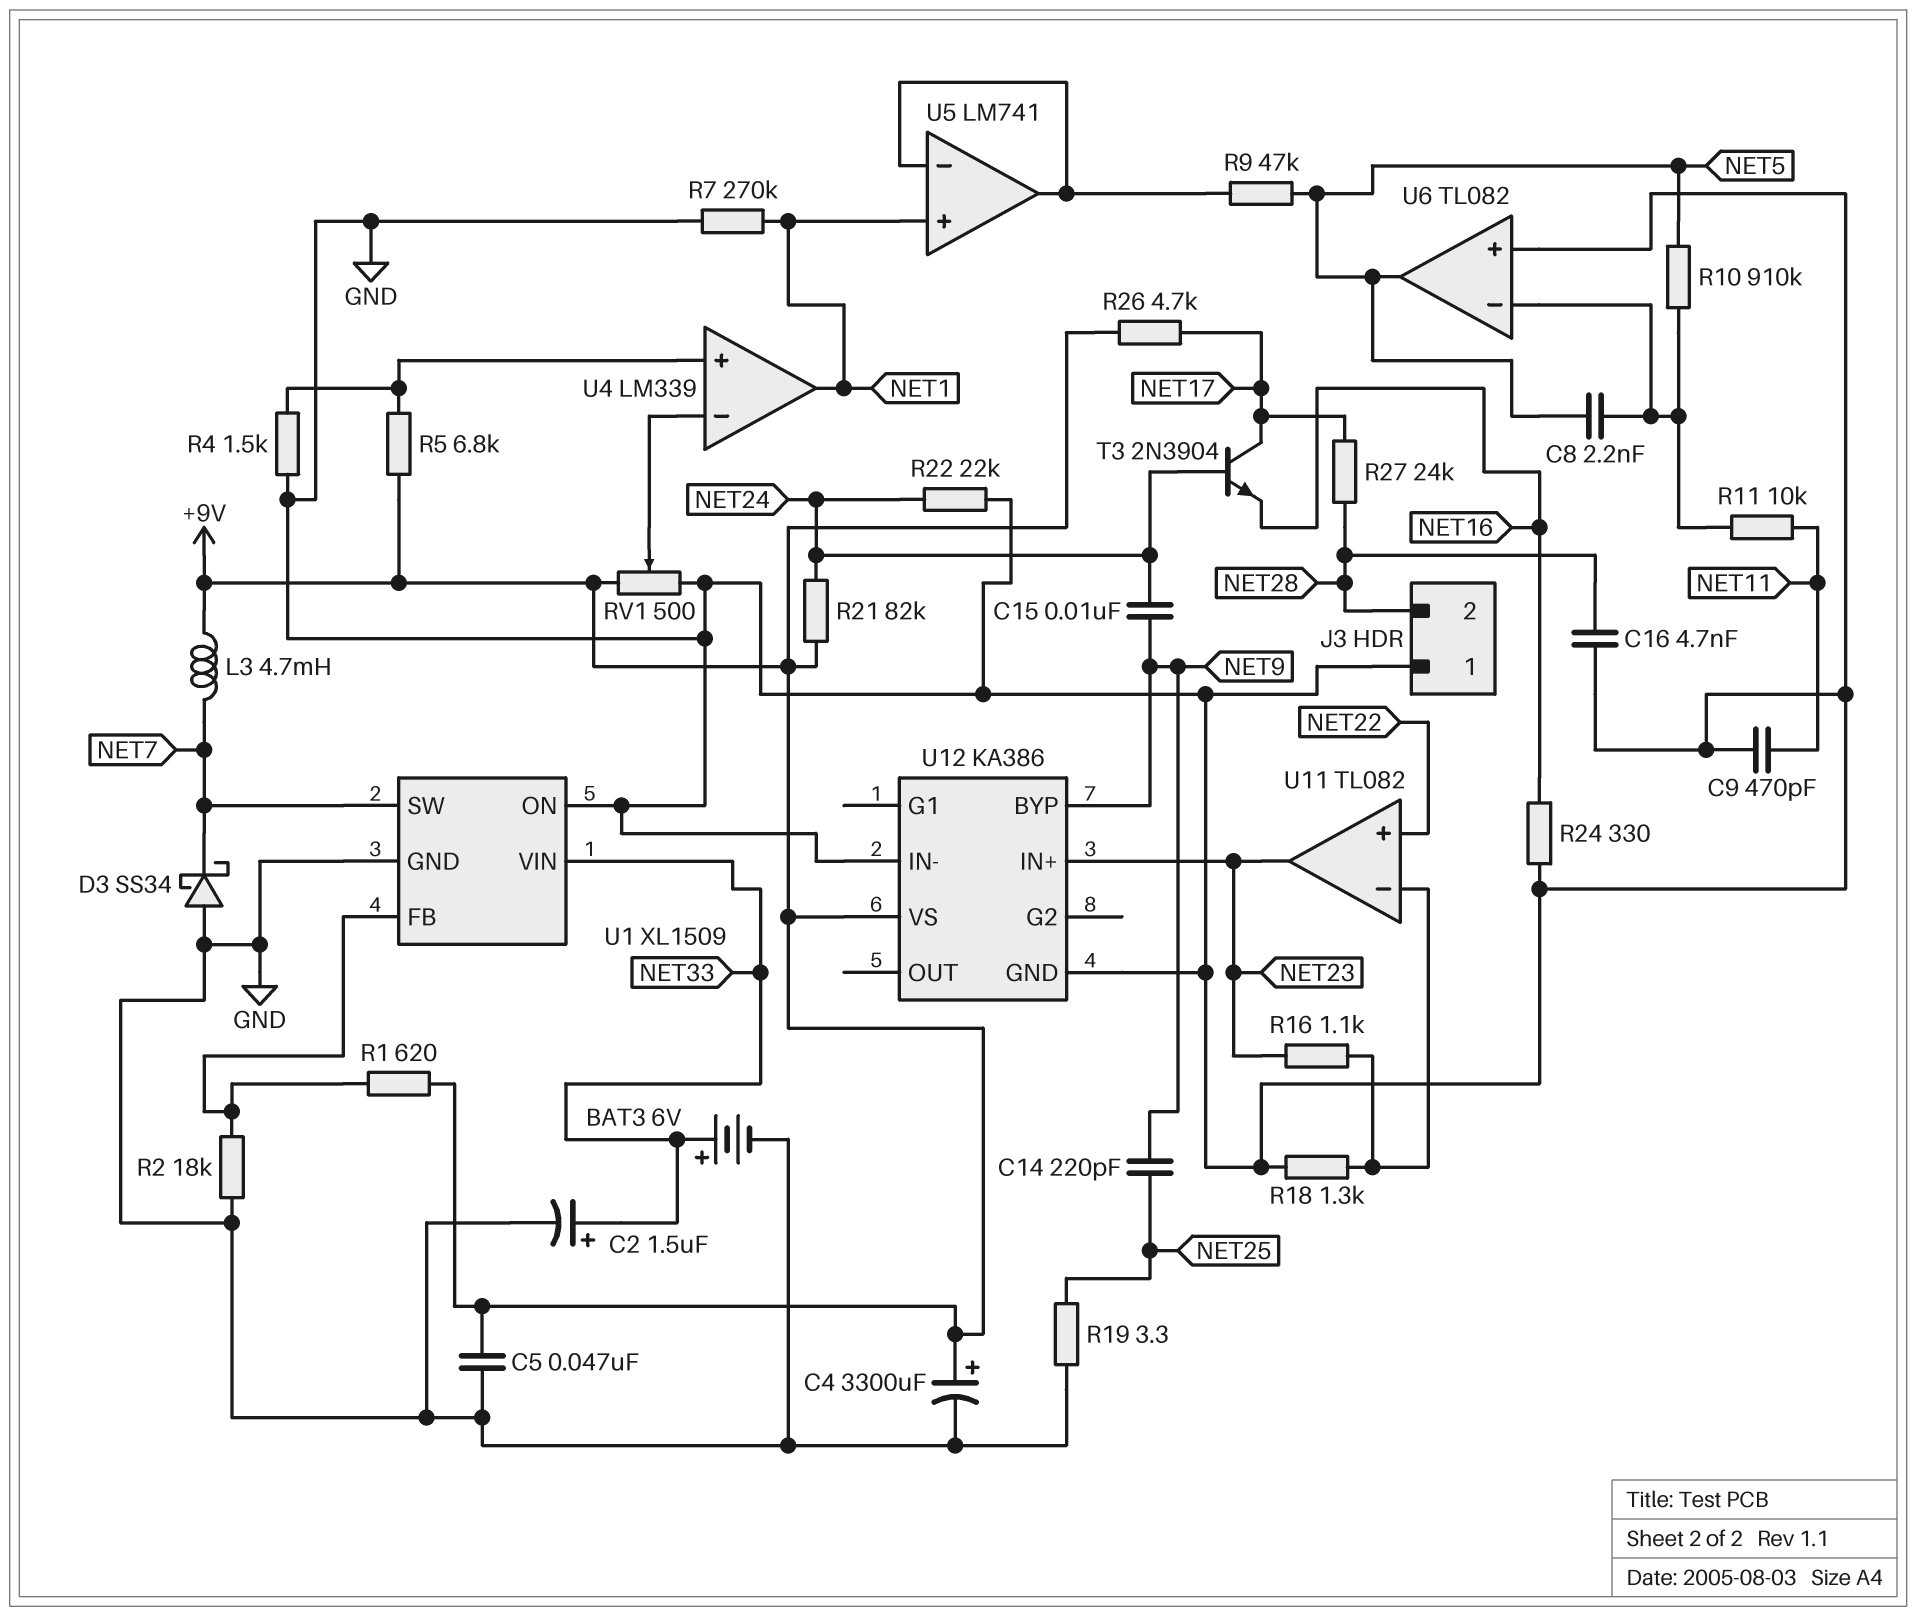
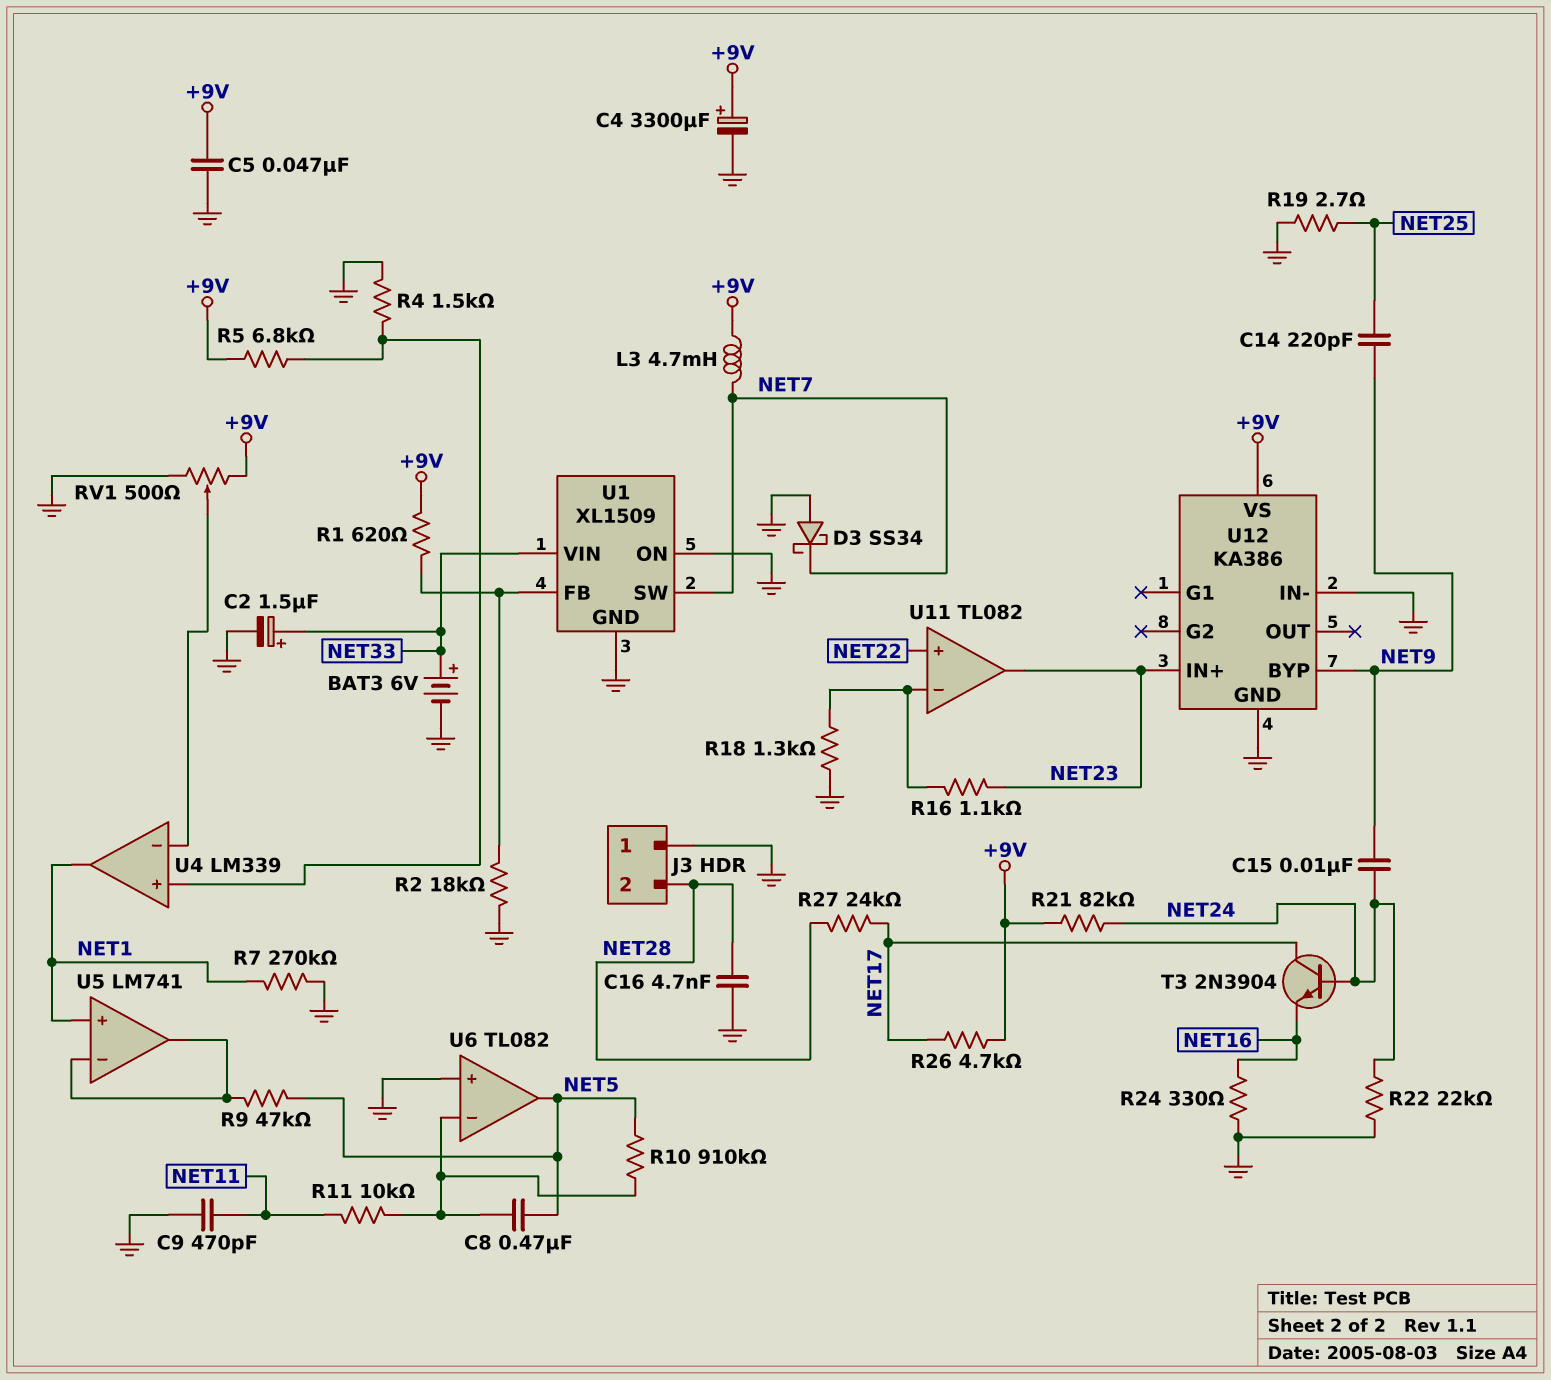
C8: 2.2nF (NET5, U6/in-) -> 470nF (NET5, U6/in-)
R19: 3.3 (GND, NET25) -> 2.7 (GND, NET25)

